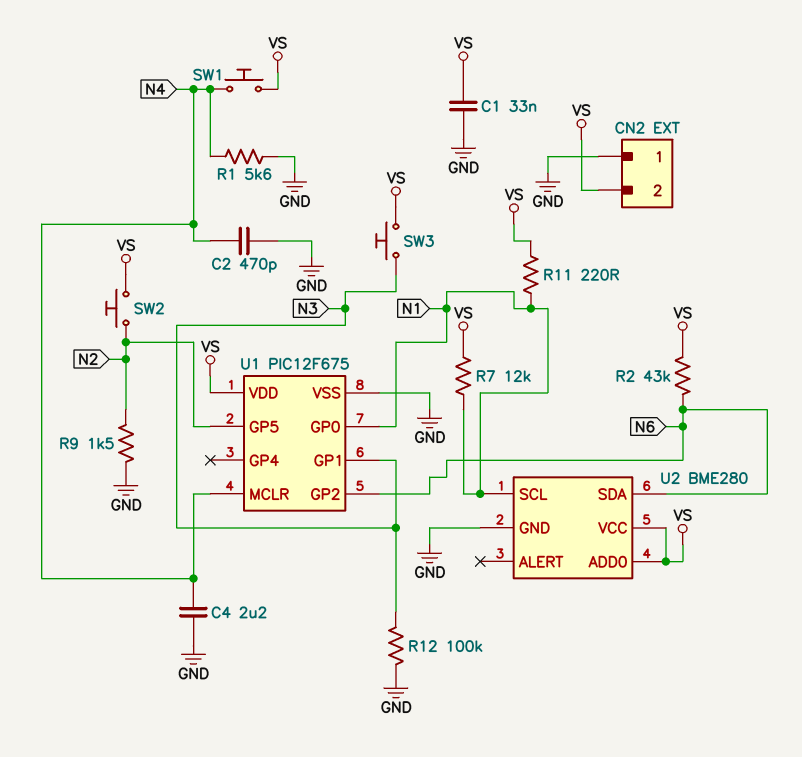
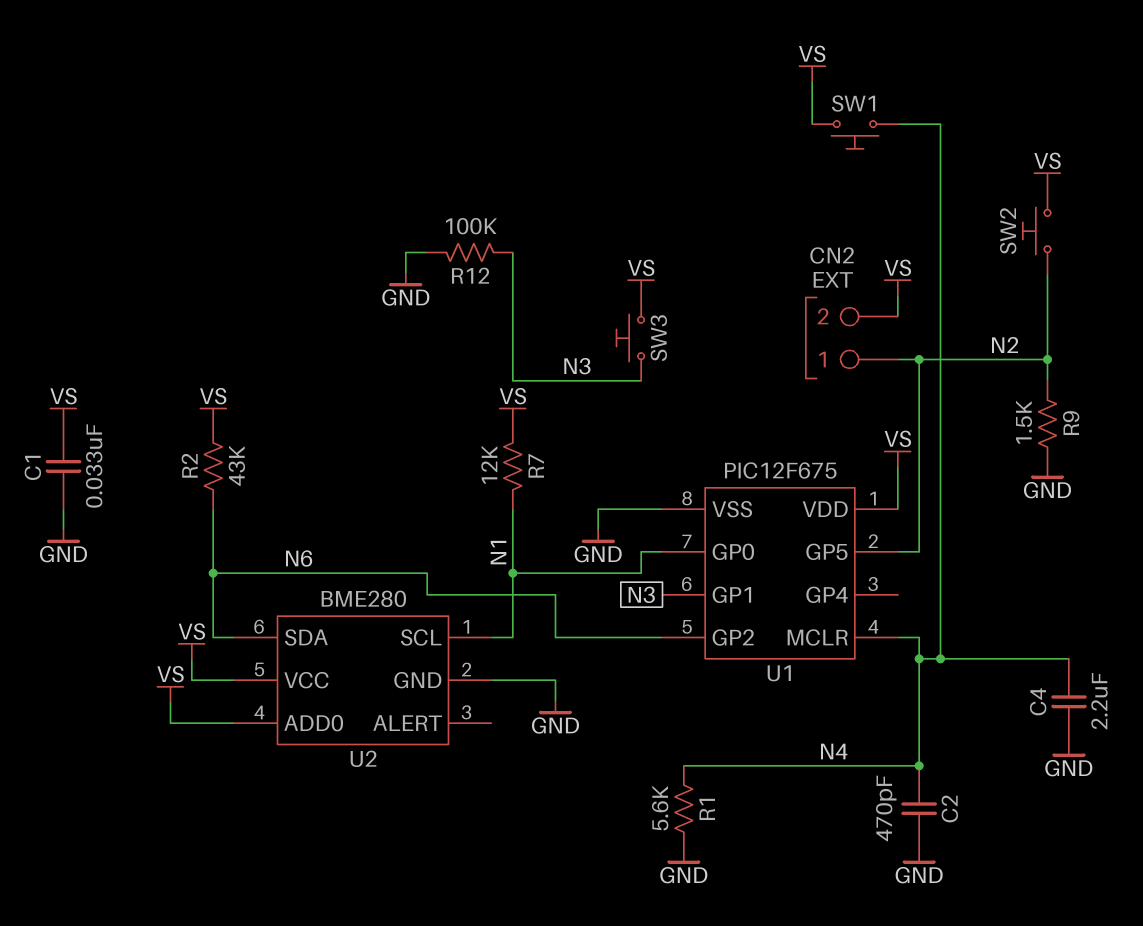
CN2 pin 1: GND -> N2
R11: 220 (N1, VS) -> none

